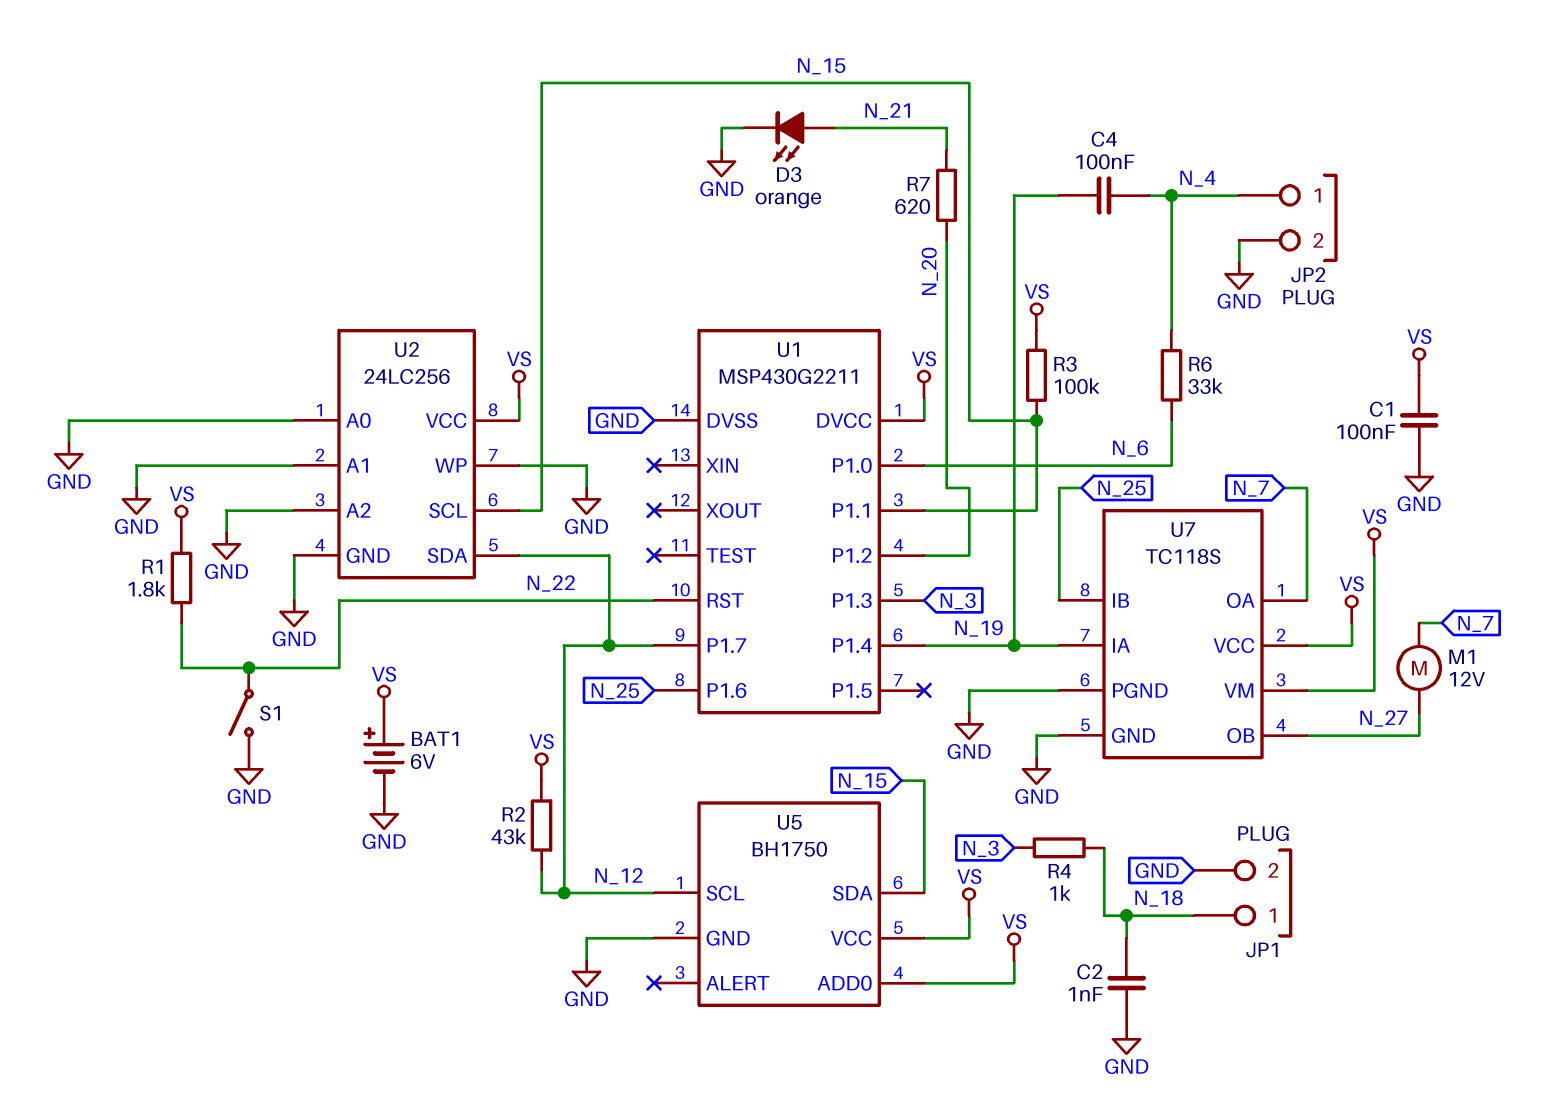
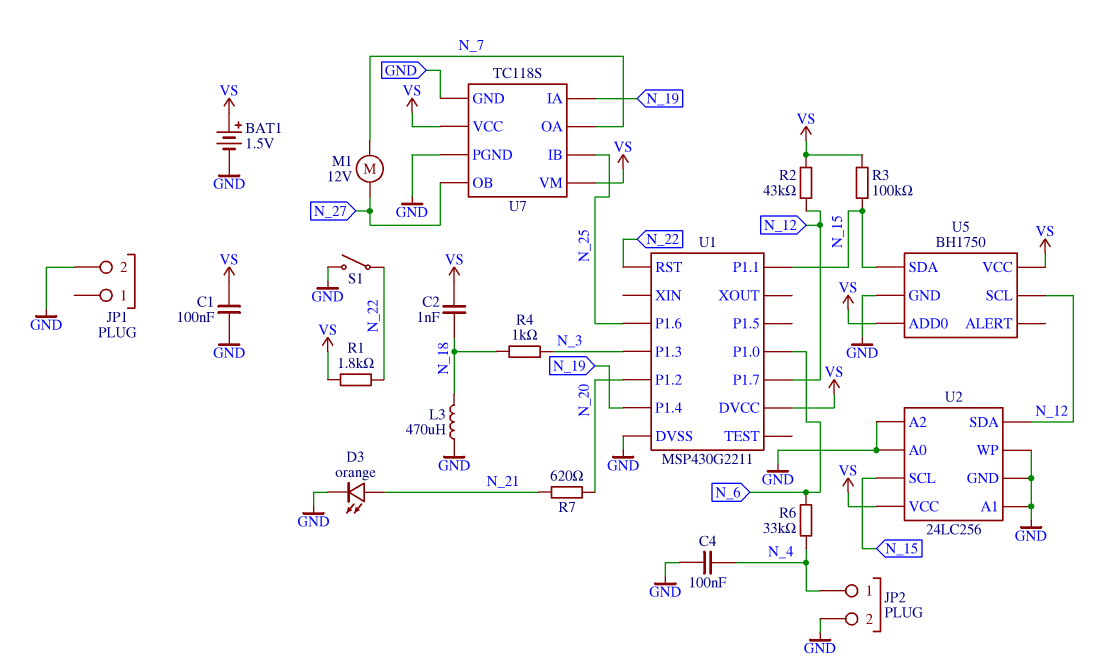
BAT1: 6V (plus VS, minus GND) -> 1.5V (plus VS, minus GND)
C2: 1nF (GND, N_18) -> 1nF (N_18, VS)
C4: 100nF (N_4, N_19) -> 100nF (GND, N_4)
JP1 pin 1: N_18 -> none
L3: none -> 470uH (GND, N_18)

